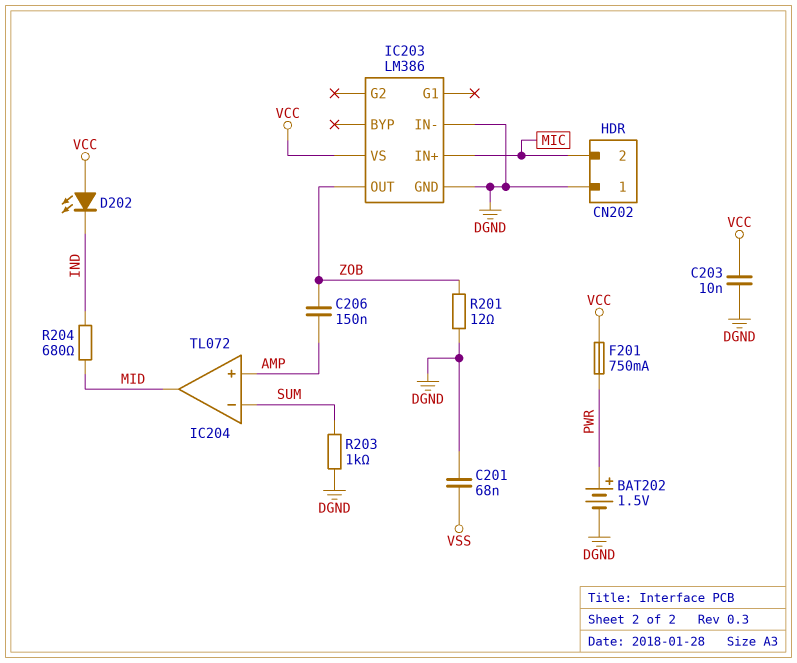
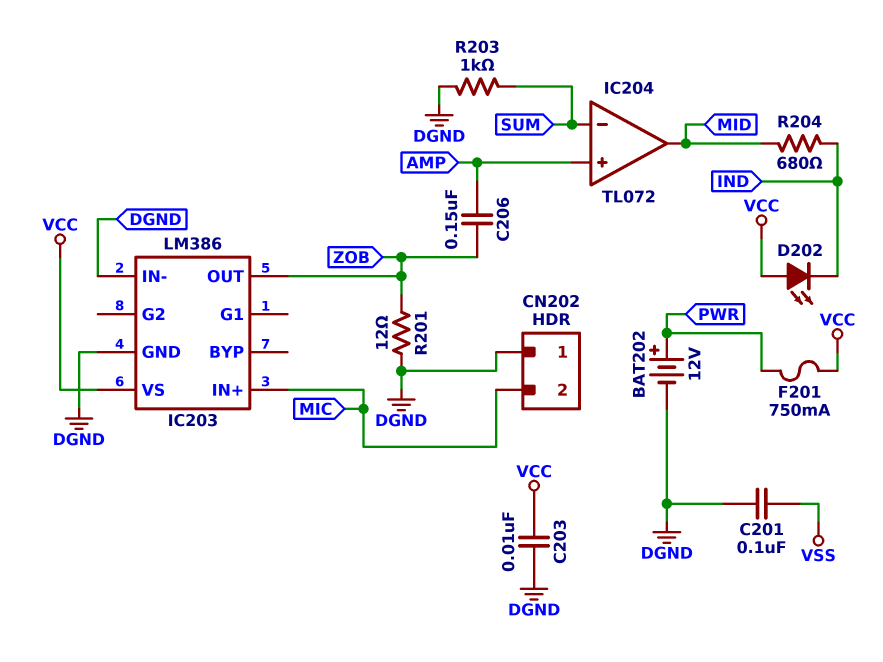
BAT202: 1.5V (plus PWR, minus DGND) -> 12V (plus PWR, minus DGND)
C201: 68nF (DGND, VSS) -> 100nF (DGND, VSS)

